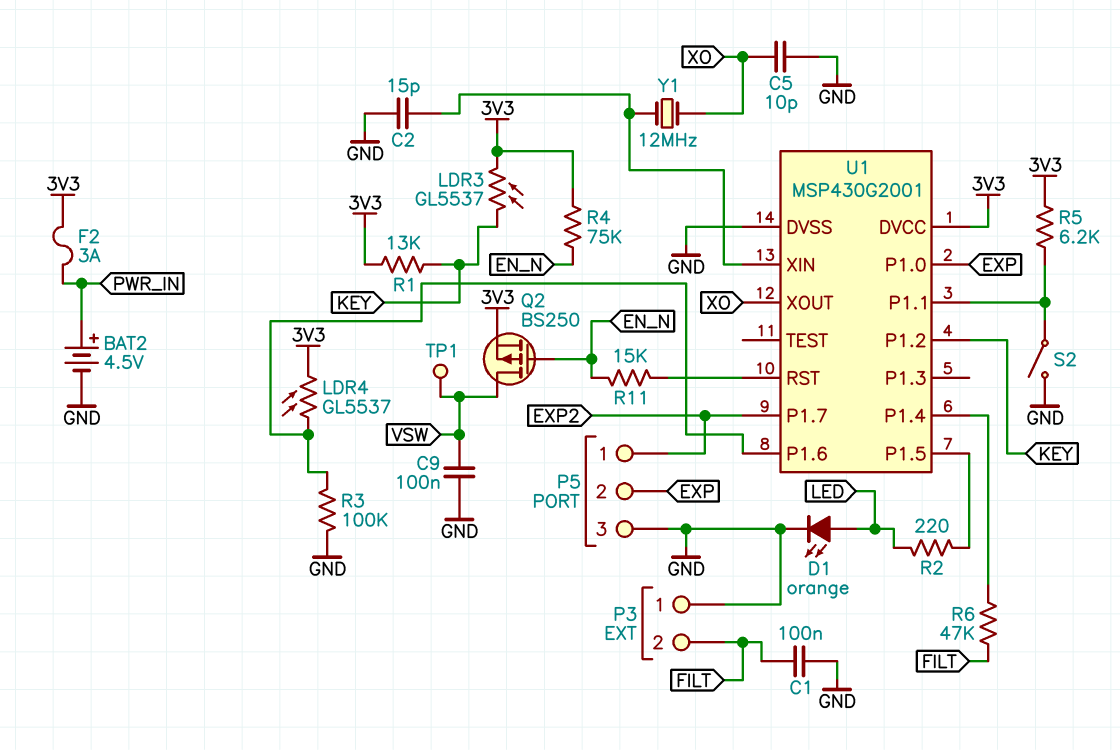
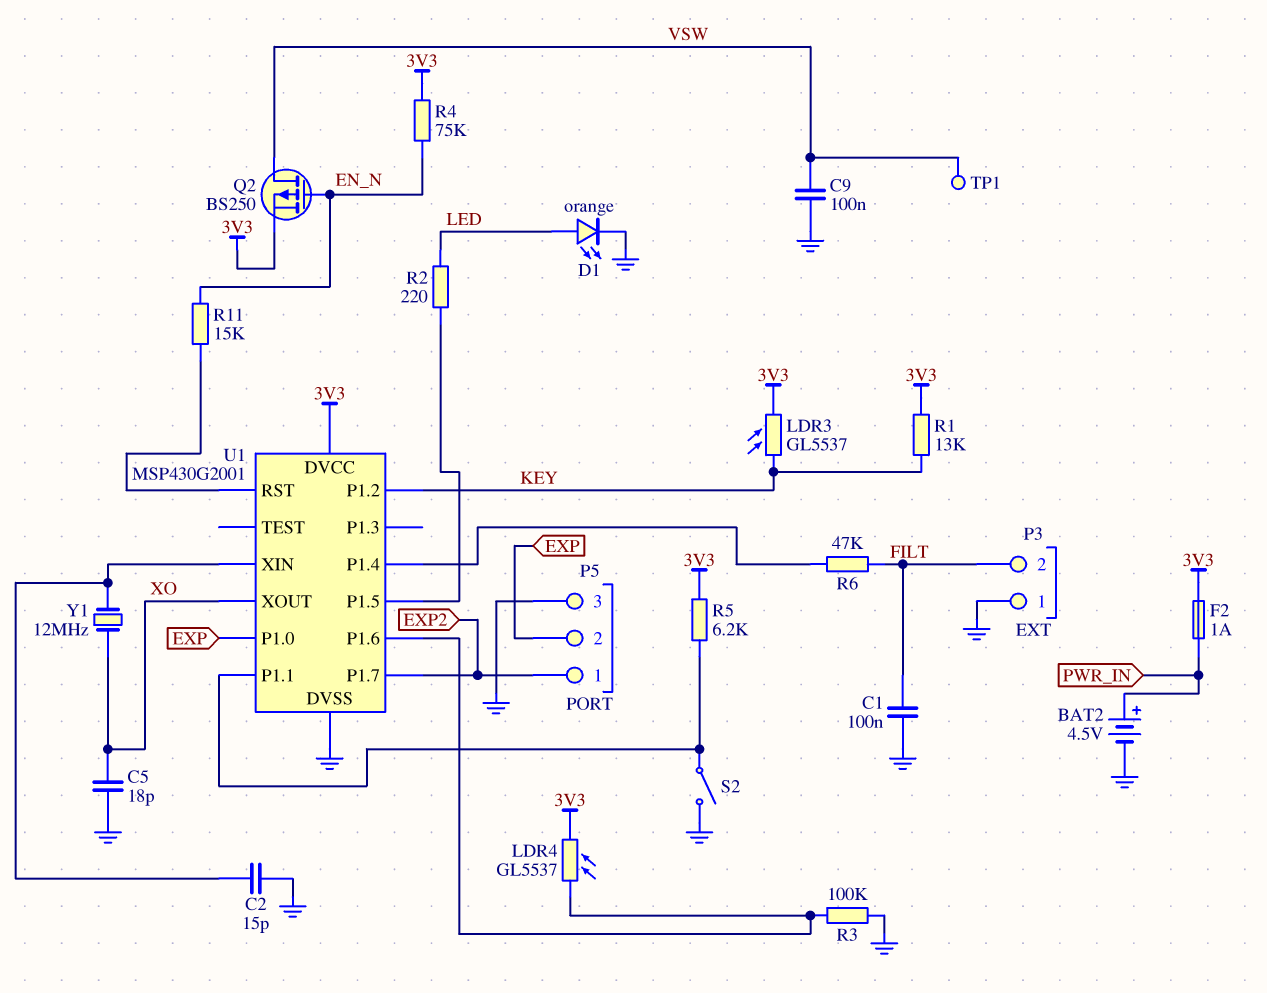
C5: 10pF (GND, XO) -> 18pF (GND, XO)
F2: 3A (3V3, PWR_IN) -> 1A (3V3, PWR_IN)

